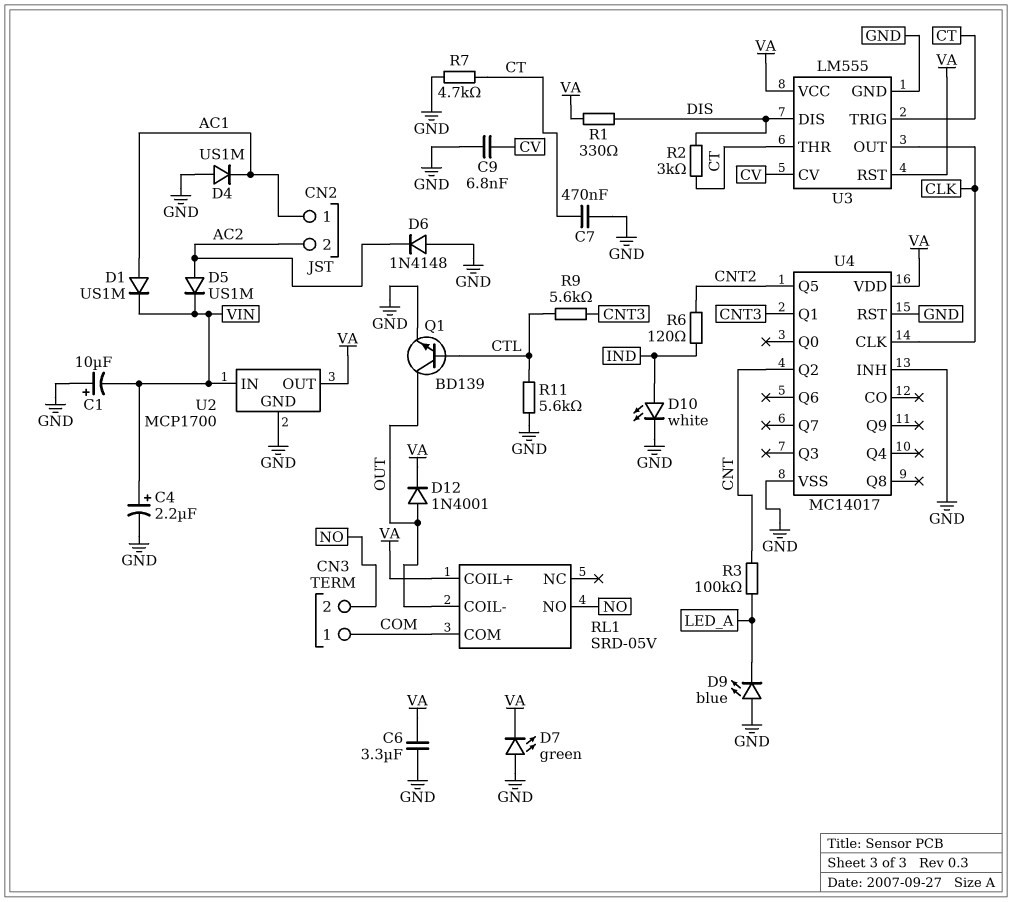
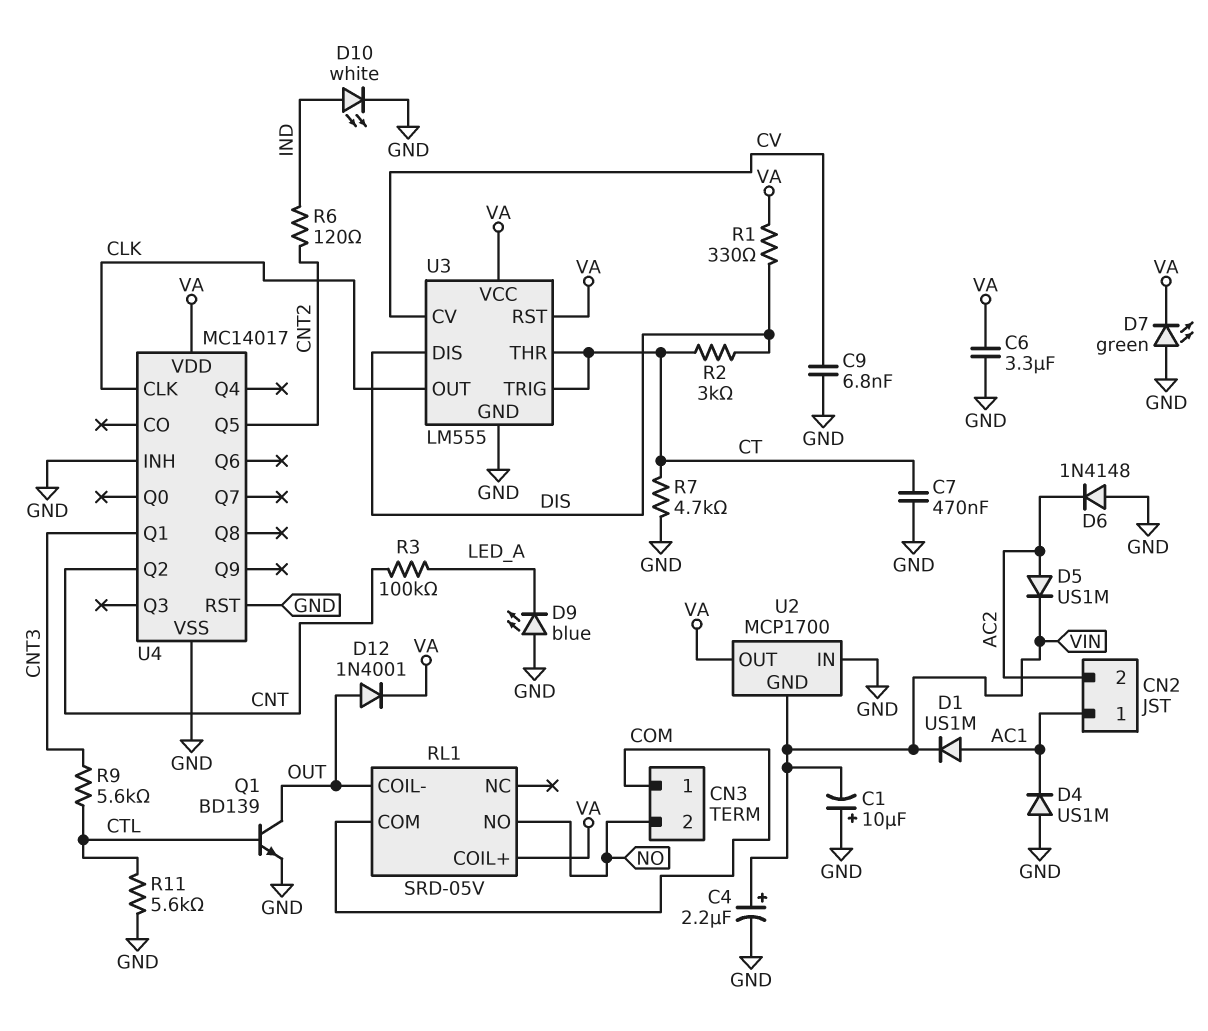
U2 pin GND: GND -> VIN
U2 pin IN: VIN -> GND

